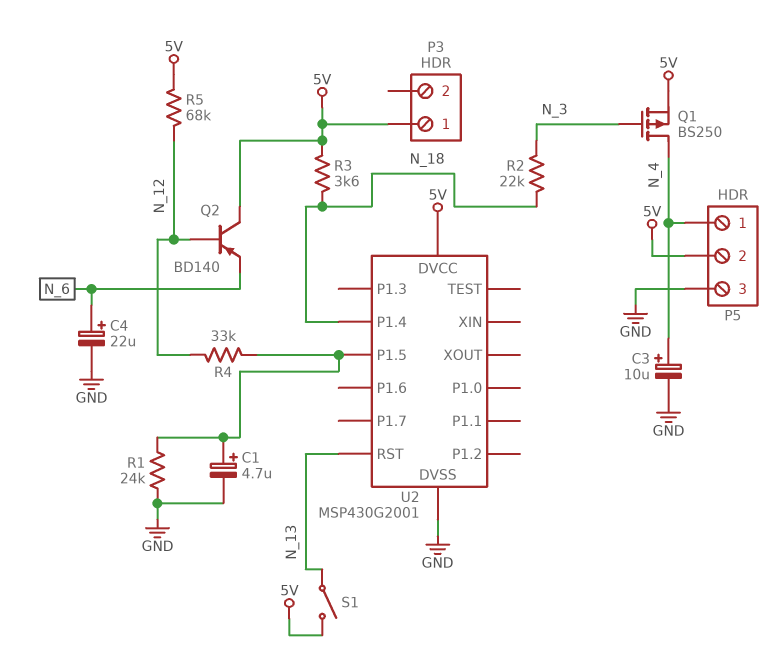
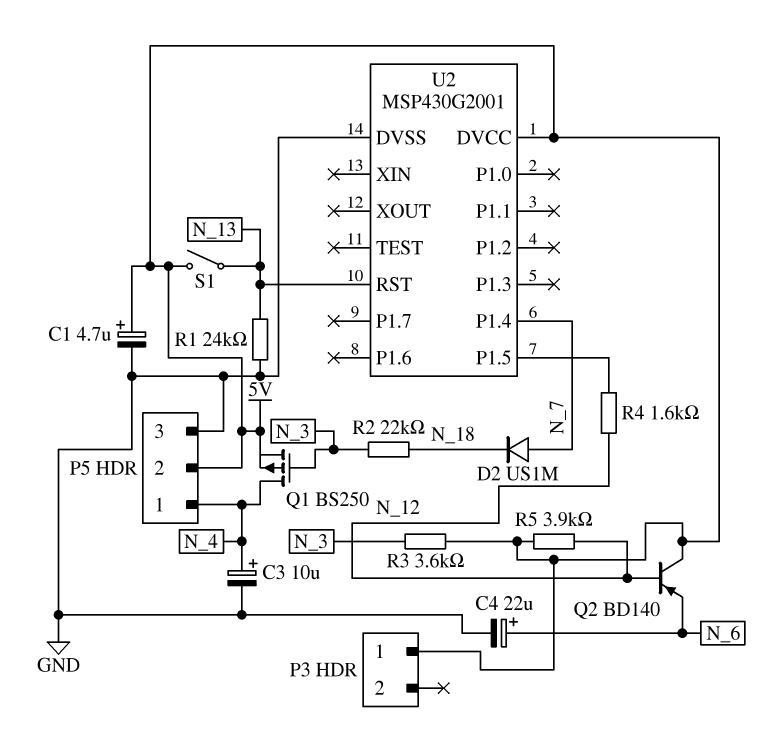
C1: 4.7uF (plus U2/P1.5, minus GND) -> 4.7uF (plus 5V, minus GND)
D2: none -> diode US1M (A N_7, K N_18)
R1: 24k (GND, U2/P1.5) -> 24k (GND, N_13)
R3: 3.6k (5V, N_18) -> 3.6k (5V, N_3)
R4: 33k (N_12, U2/P1.5) -> 1.6k (N_12, U2/P1.5)
R5: 68k (5V, N_12) -> 3.9k (5V, N_12)
U2 pin P1.4: N_18 -> N_7

